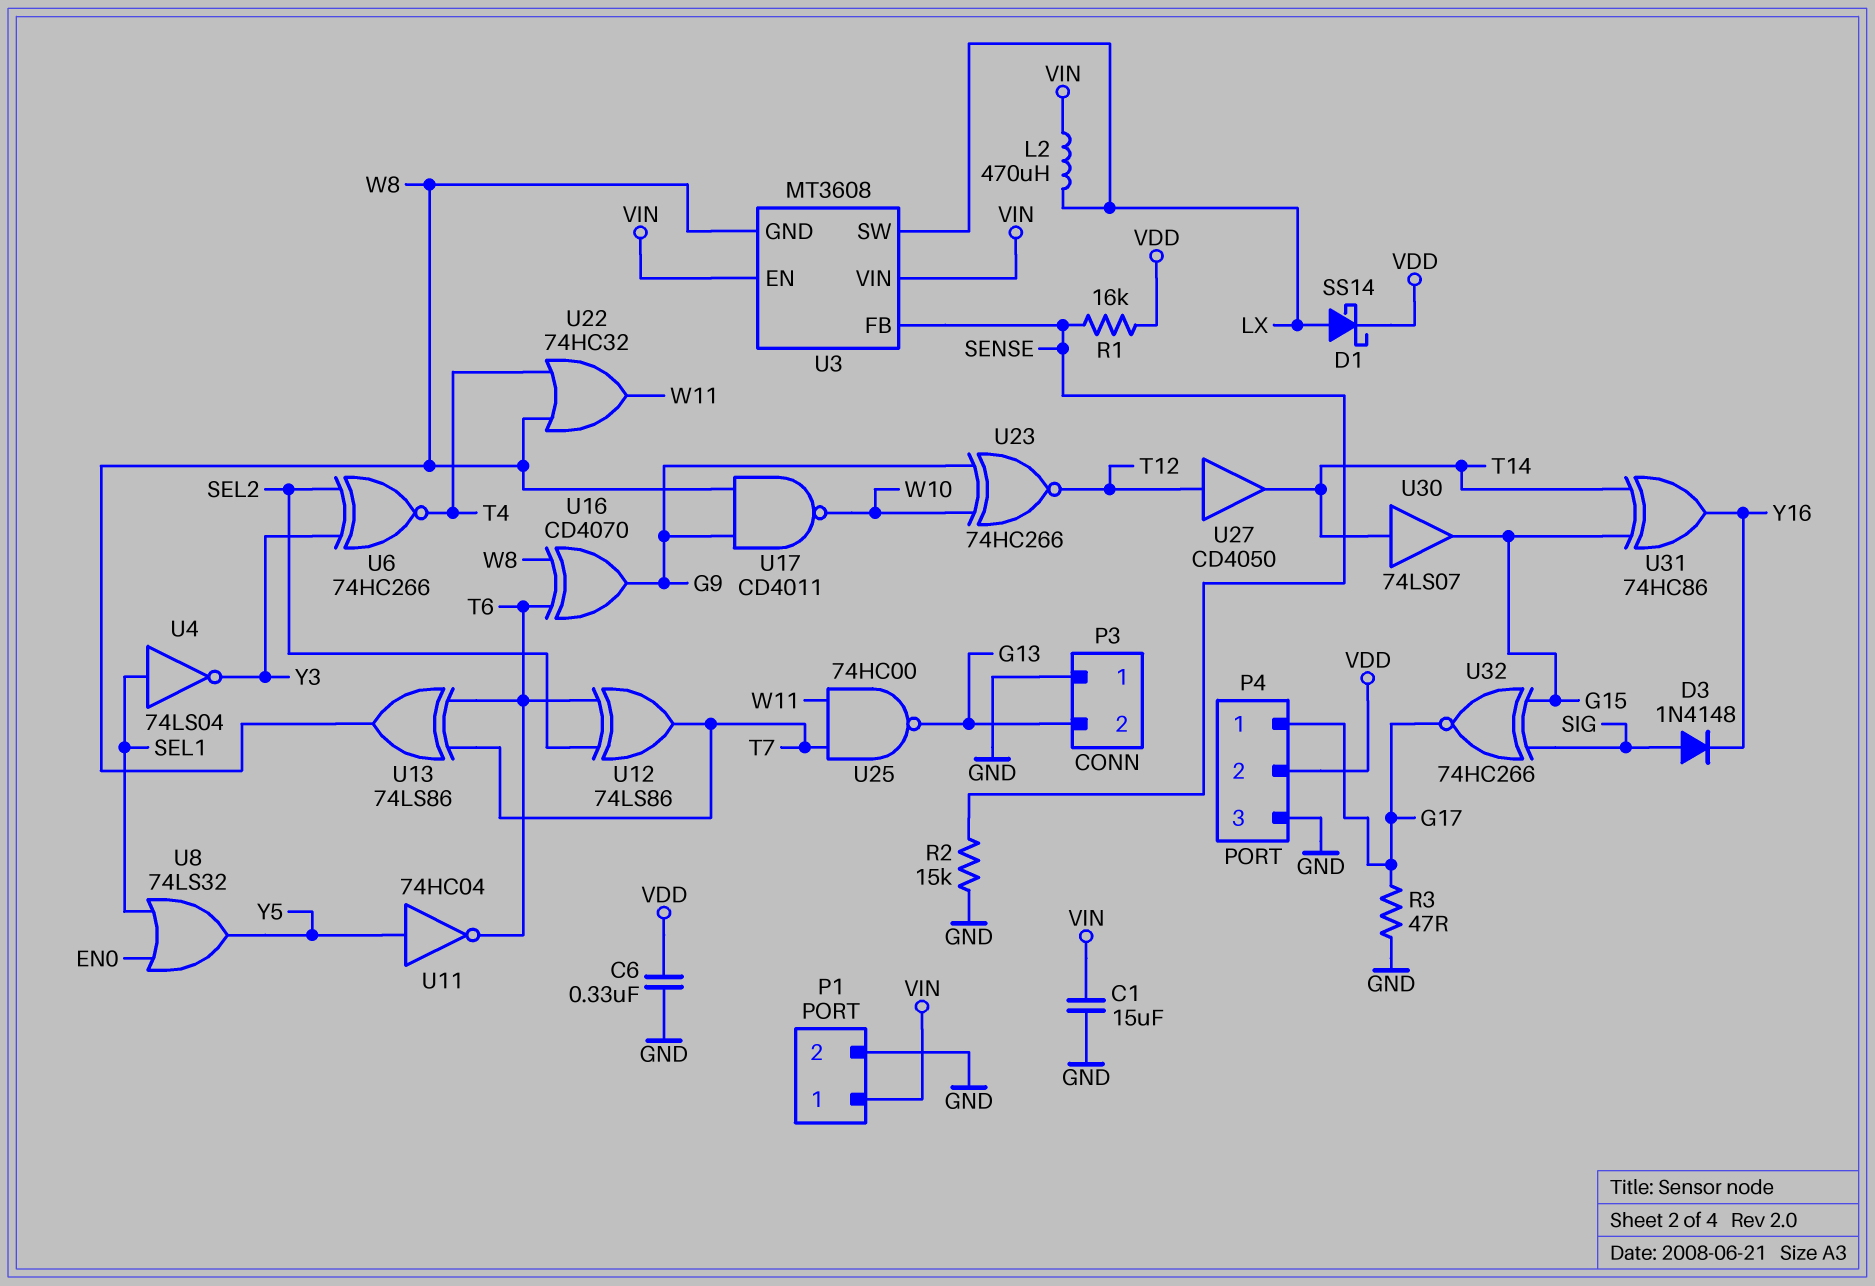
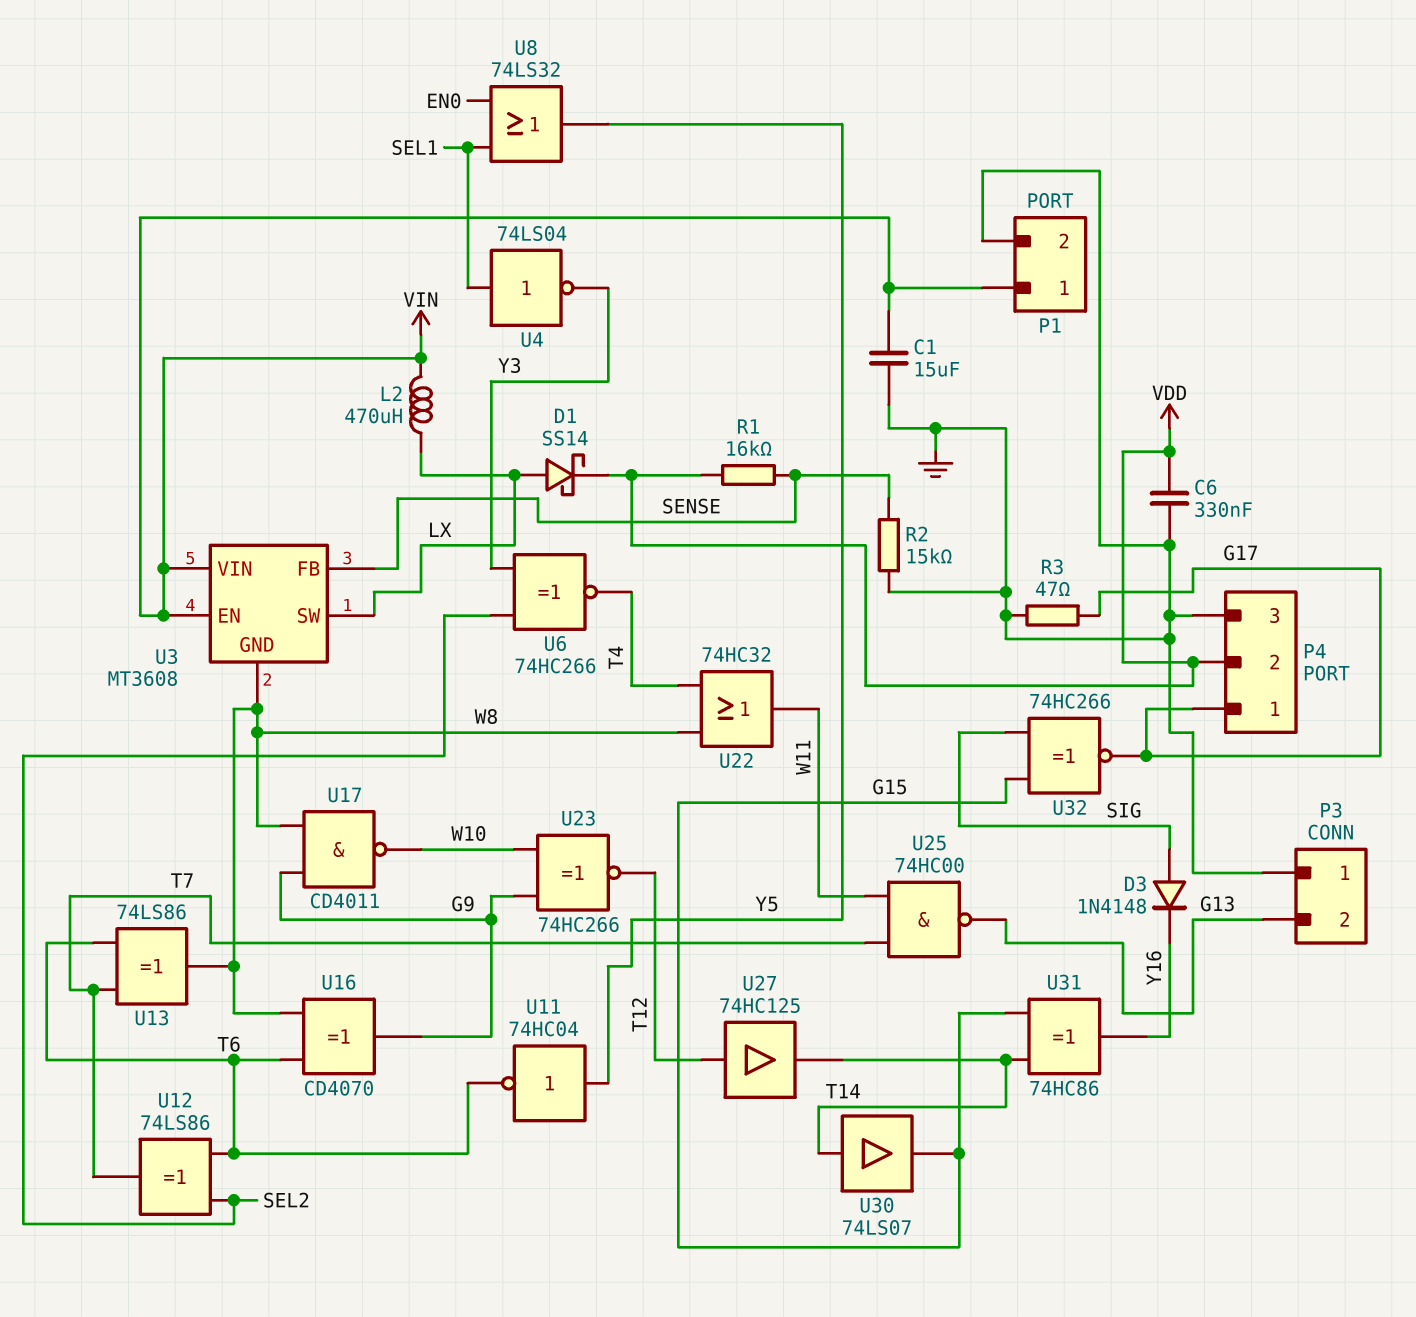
U27: buffer CD4050 (in T12, out T14) -> buffer 74HC125 (in T12, out T14)

